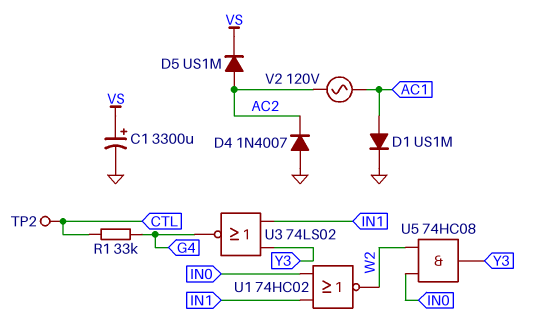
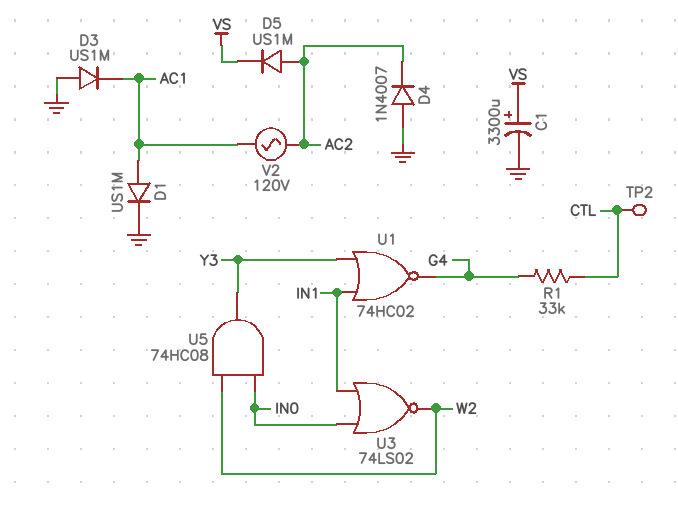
D3: none -> diode US1M (A GND, K AC1)
U1: NOR 74HC02 (in IN0, in IN1, out W2) -> NOR 74HC02 (in IN1, in Y3, out G4)
U3: NOR 74LS02 (in IN1, in Y3, out G4) -> NOR 74LS02 (in IN0, in IN1, out W2)

